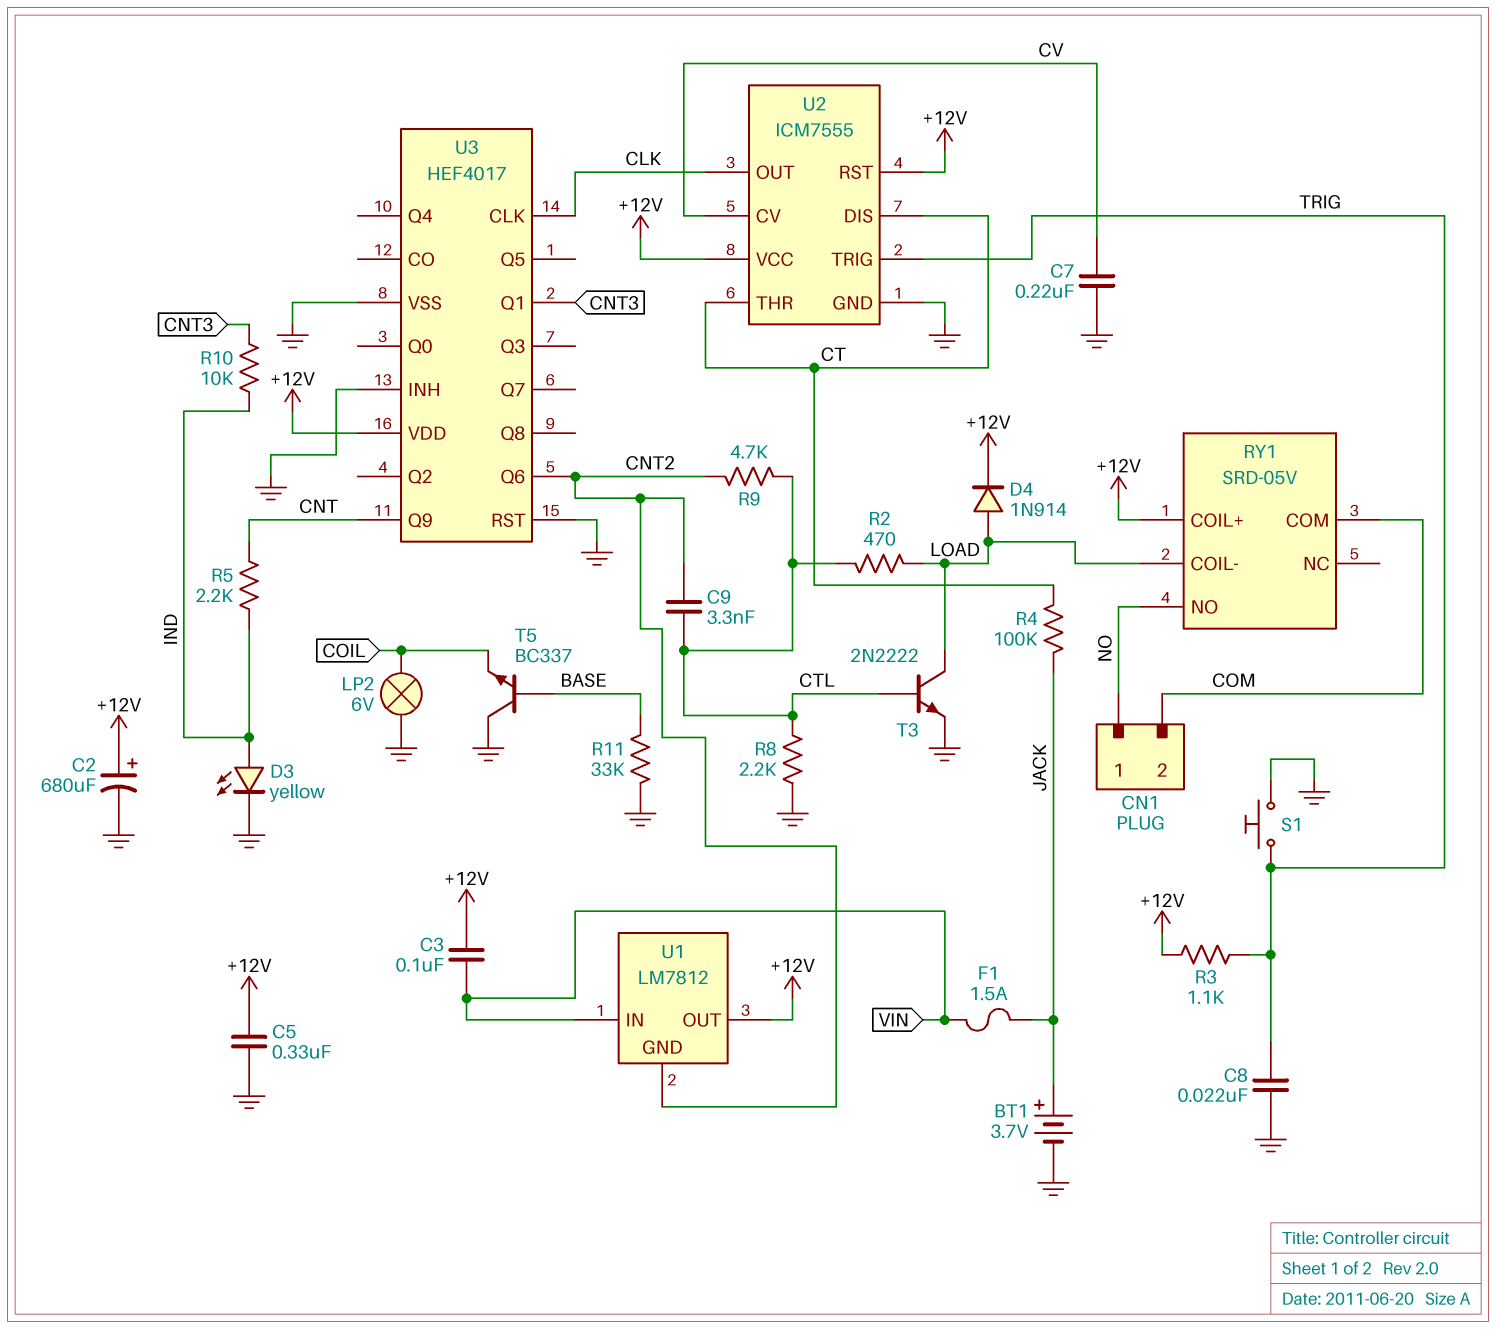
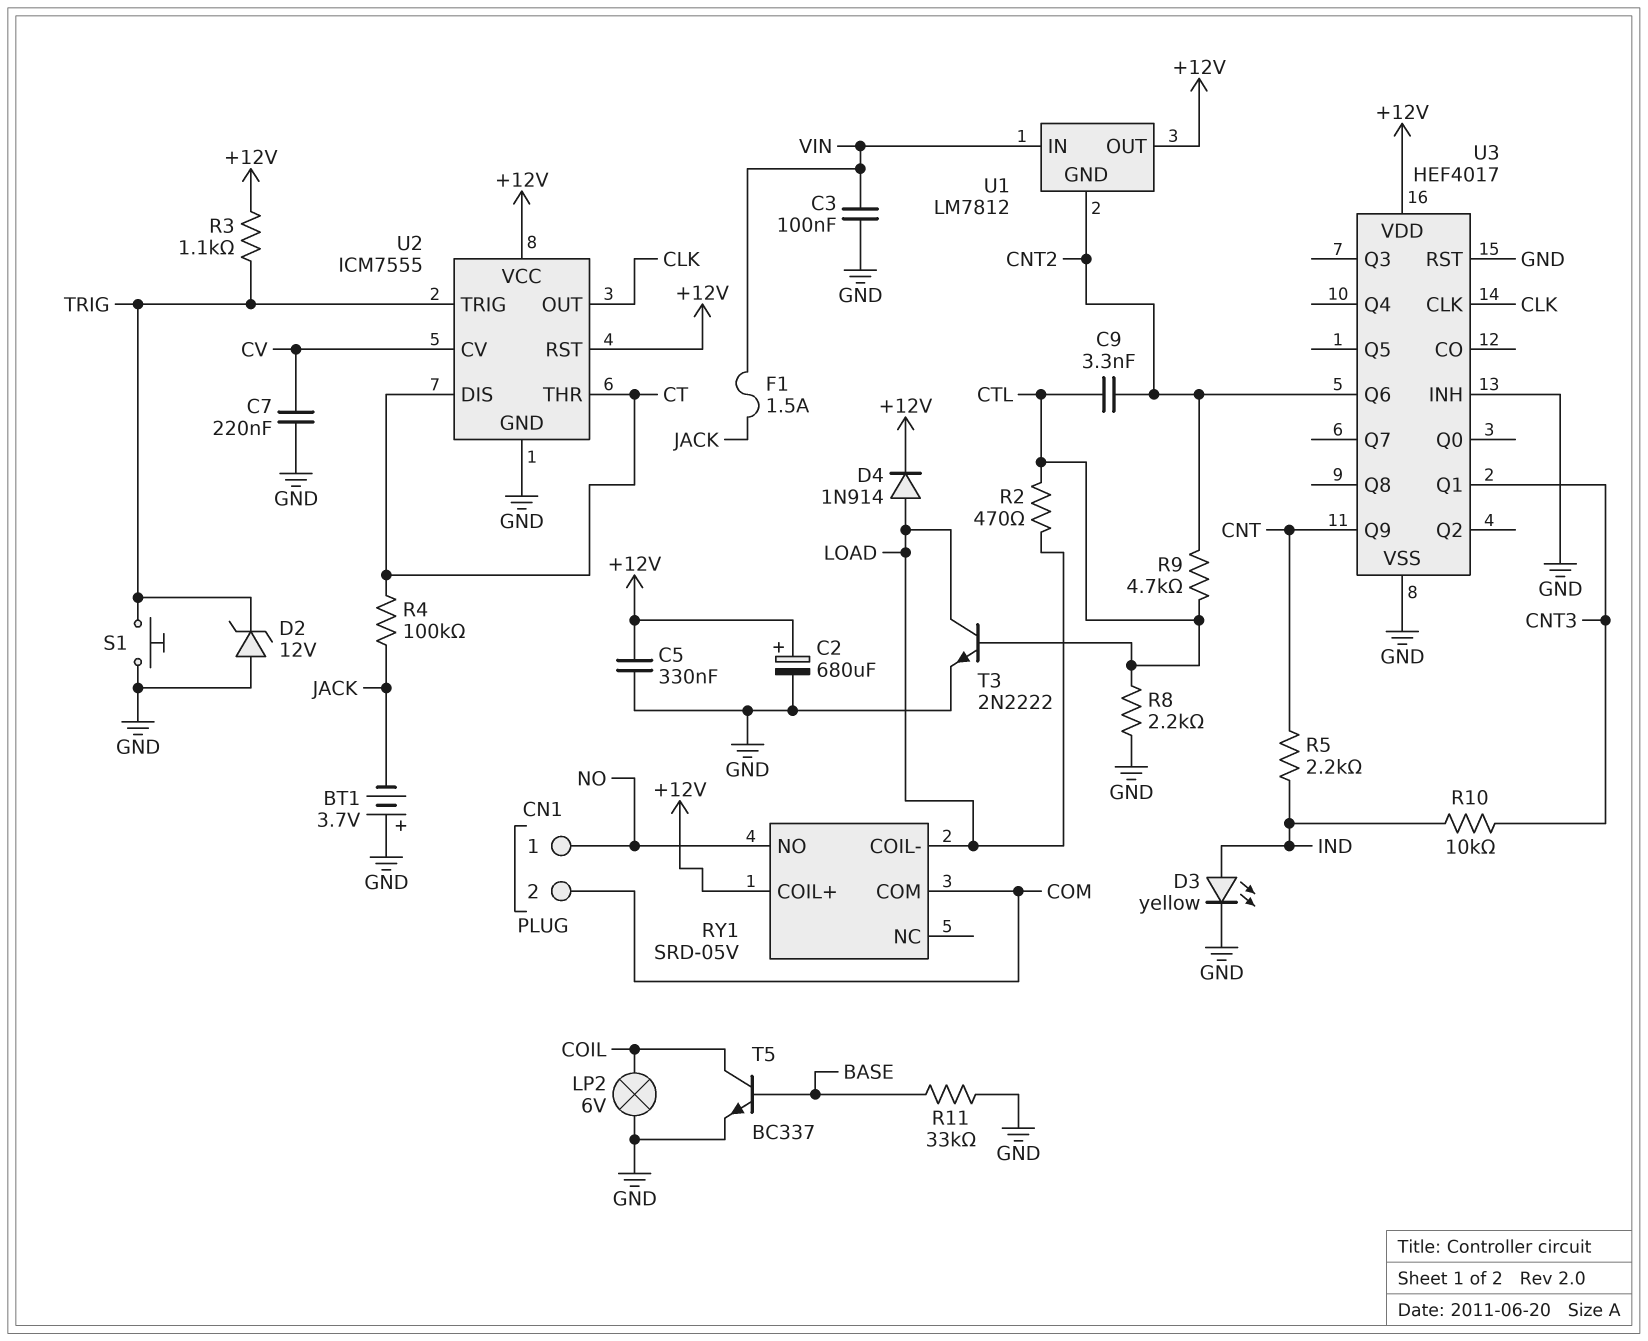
BT1: 3.7V (plus JACK, minus GND) -> 3.7V (plus GND, minus JACK)
C3: 100nF (+12V, VIN) -> 100nF (GND, VIN)
C8: 22nF (GND, TRIG) -> none
D2: none -> zener 12V (A GND, K TRIG)
T5: NPN BC337 (B BASE, C GND, E COIL) -> NPN BC337 (B BASE, C COIL, E GND)

